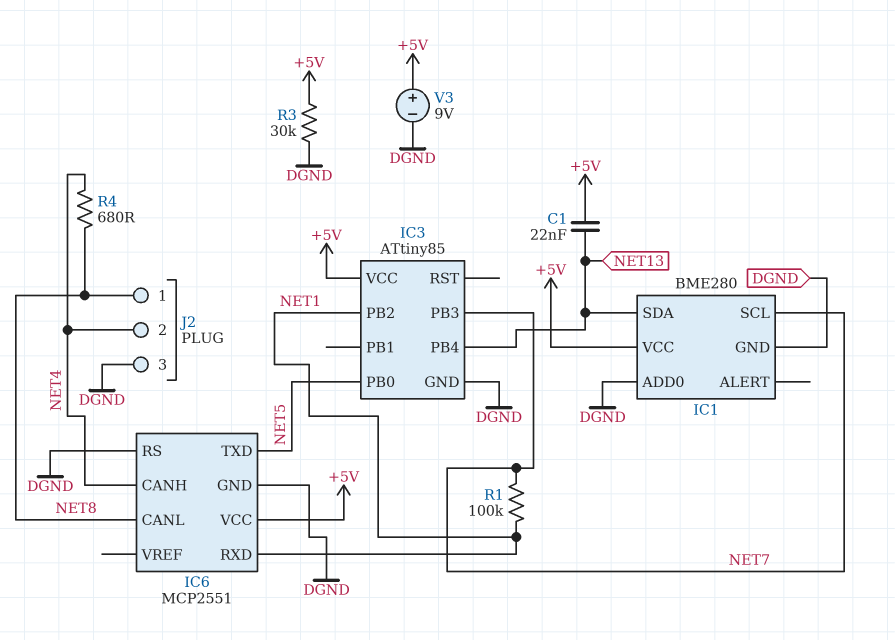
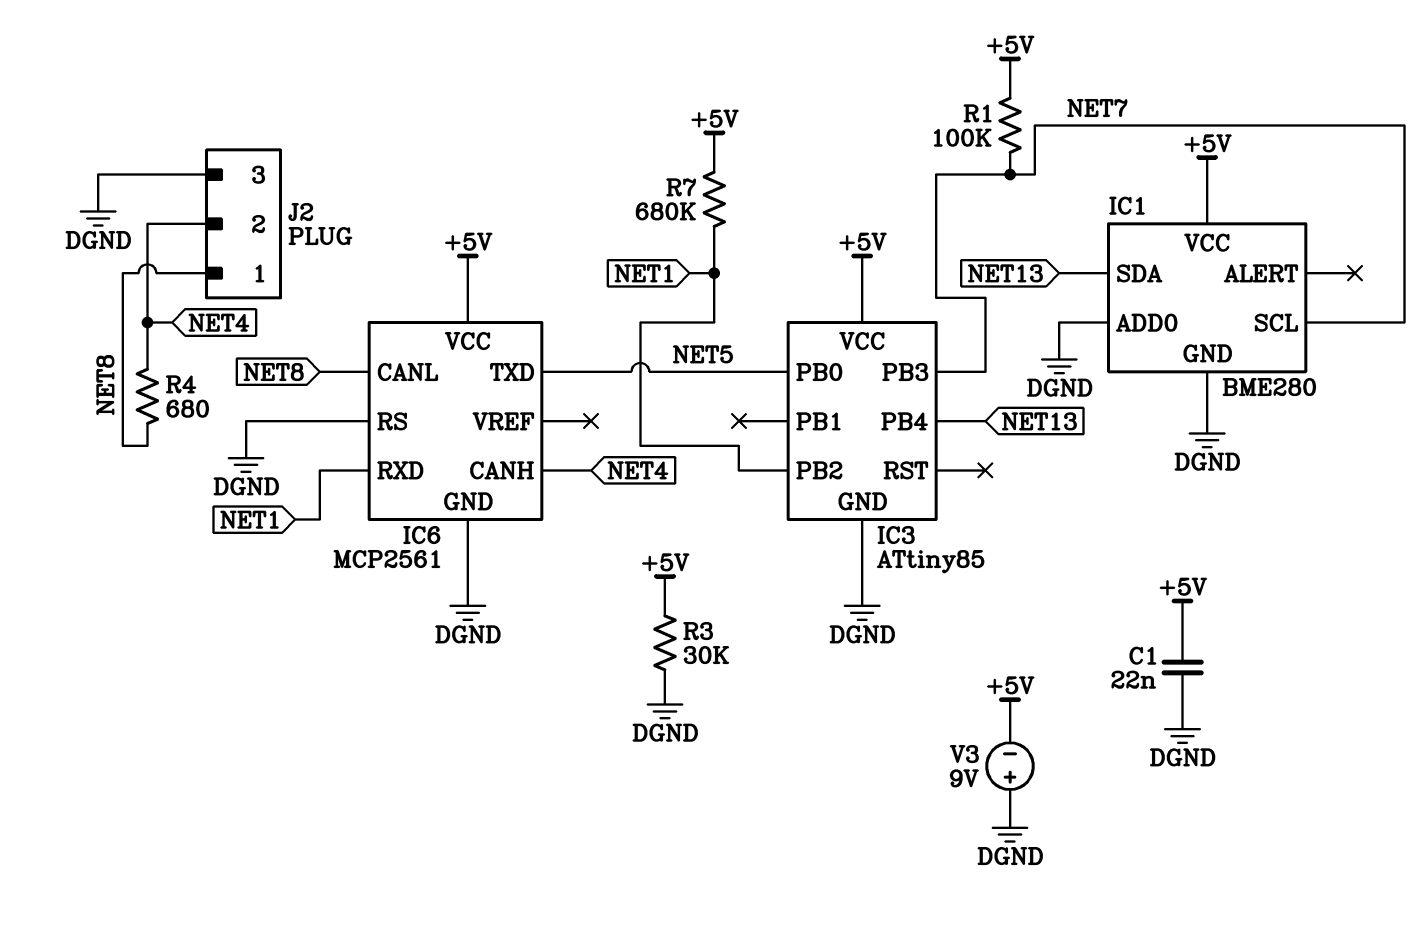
C1: 22nF (+5V, NET13) -> 22nF (+5V, DGND)
IC6: MCP2551 -> MCP2561
R1: 100k (NET1, NET7) -> 100k (+5V, NET7)
R7: none -> 680k (+5V, NET1)
V3: 9V (plus +5V, minus DGND) -> 9V (plus DGND, minus +5V)

